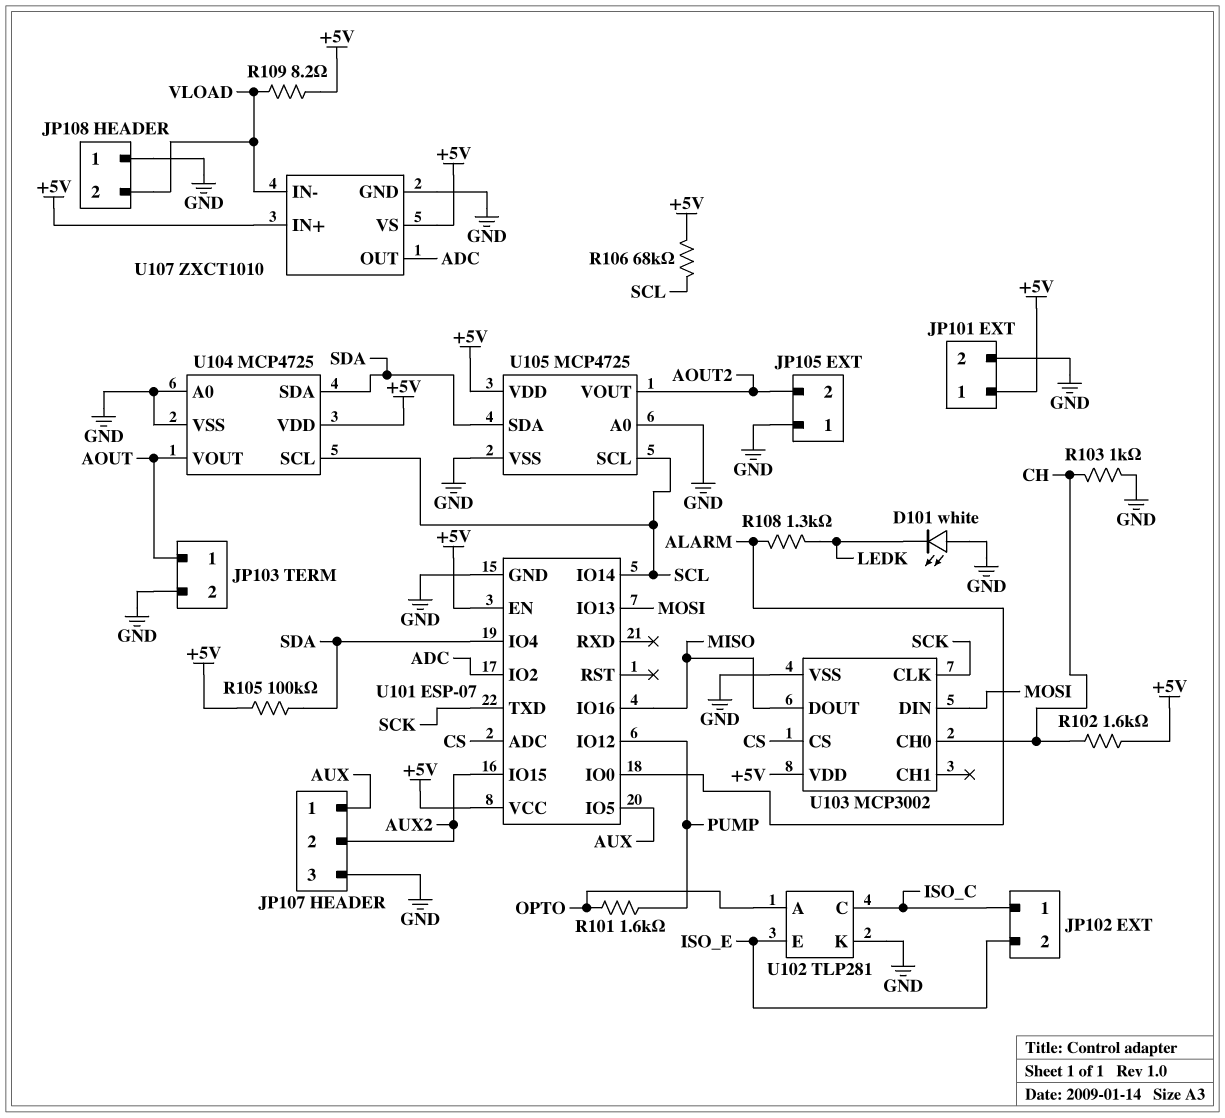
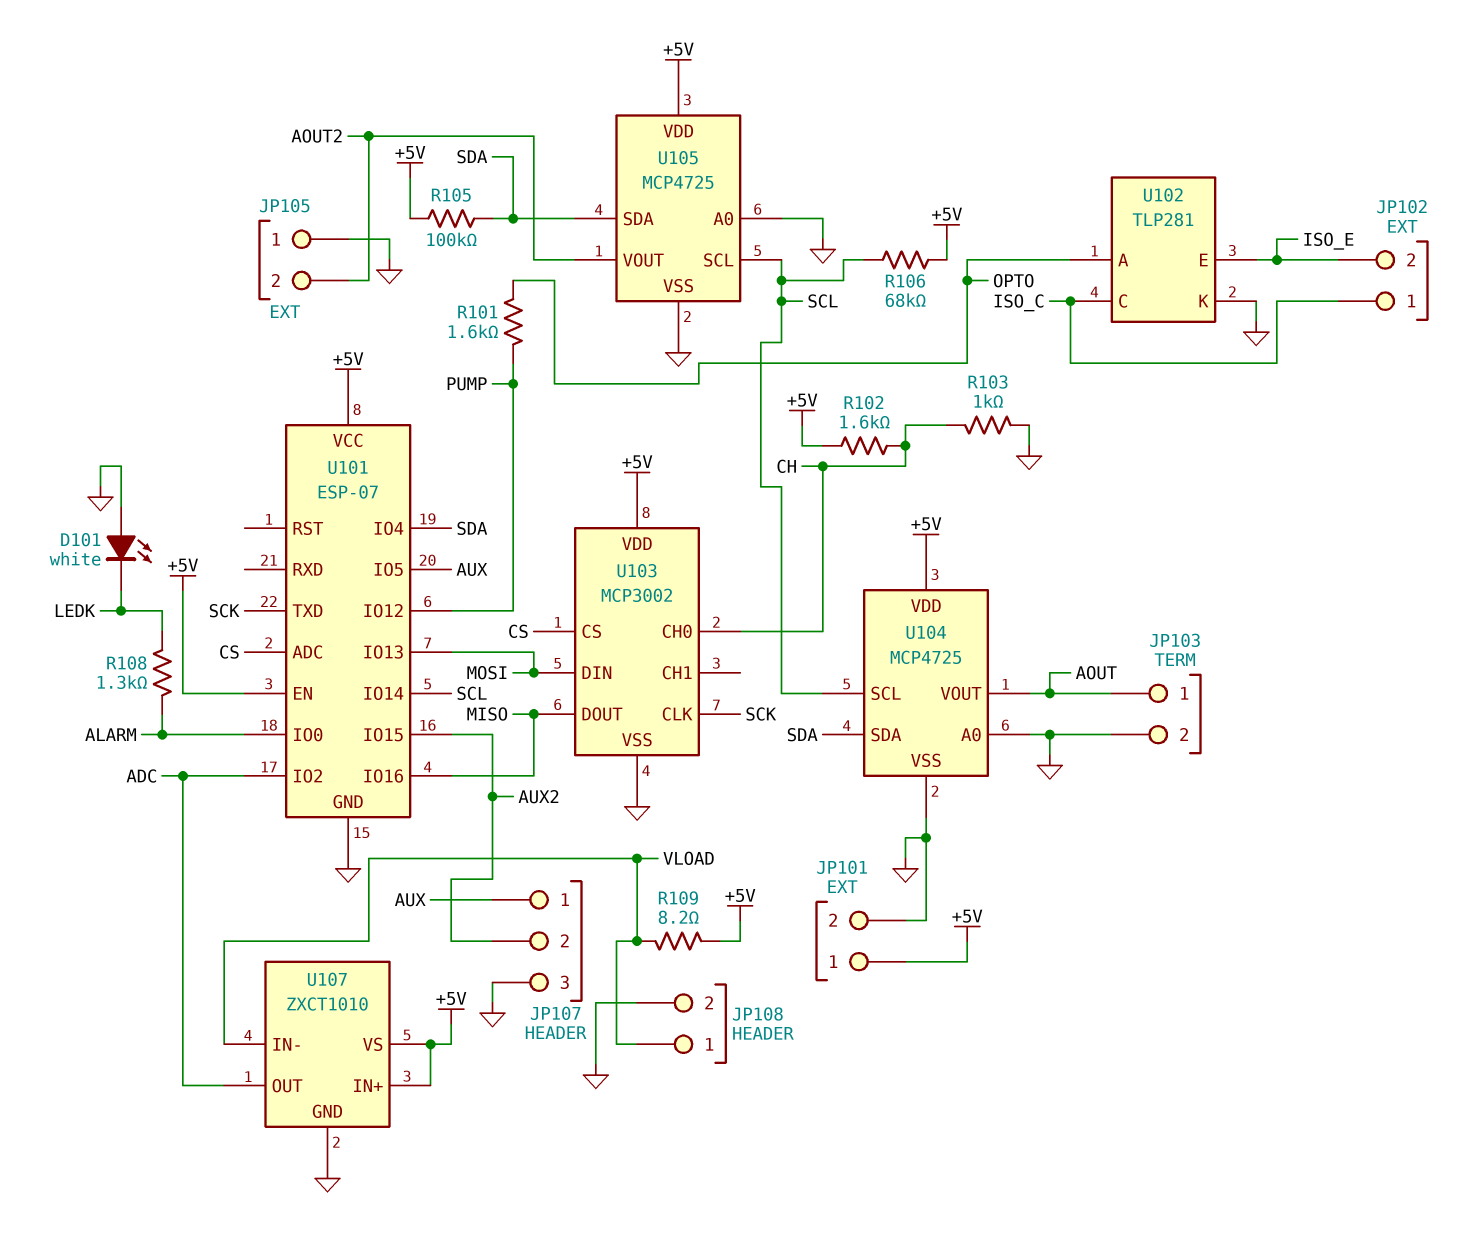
JP108 pin 1: GND -> VLOAD
JP108 pin 2: VLOAD -> GND

